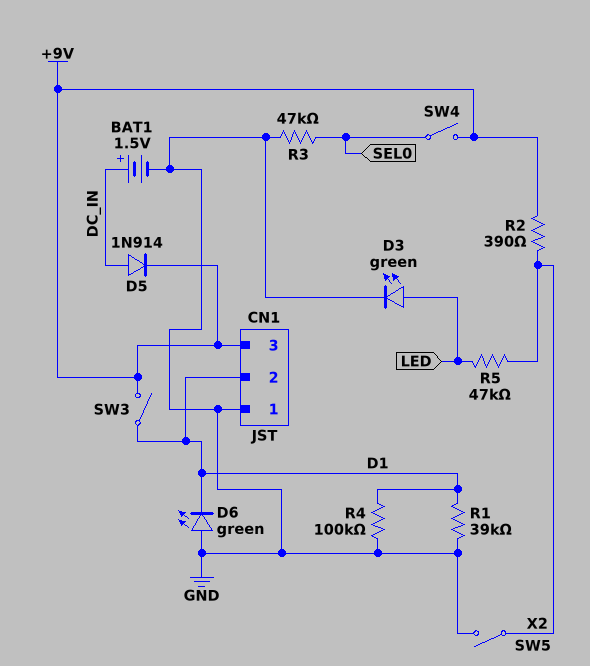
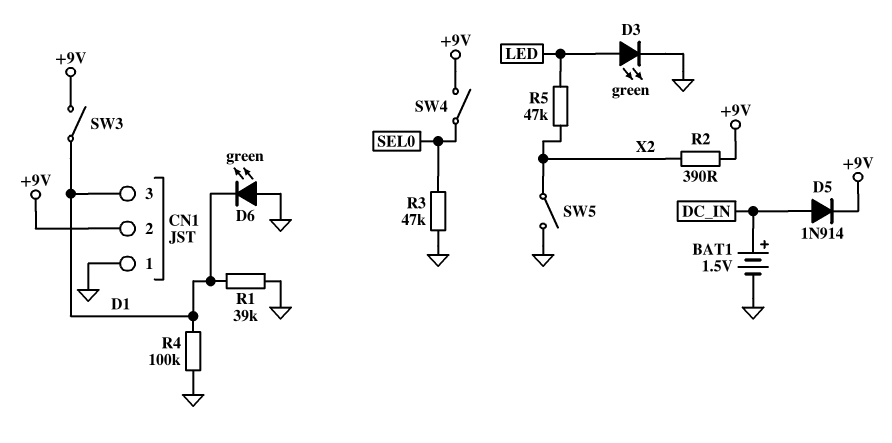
CN1 pin 2: D1 -> +9V
CN1 pin 3: +9V -> D1

